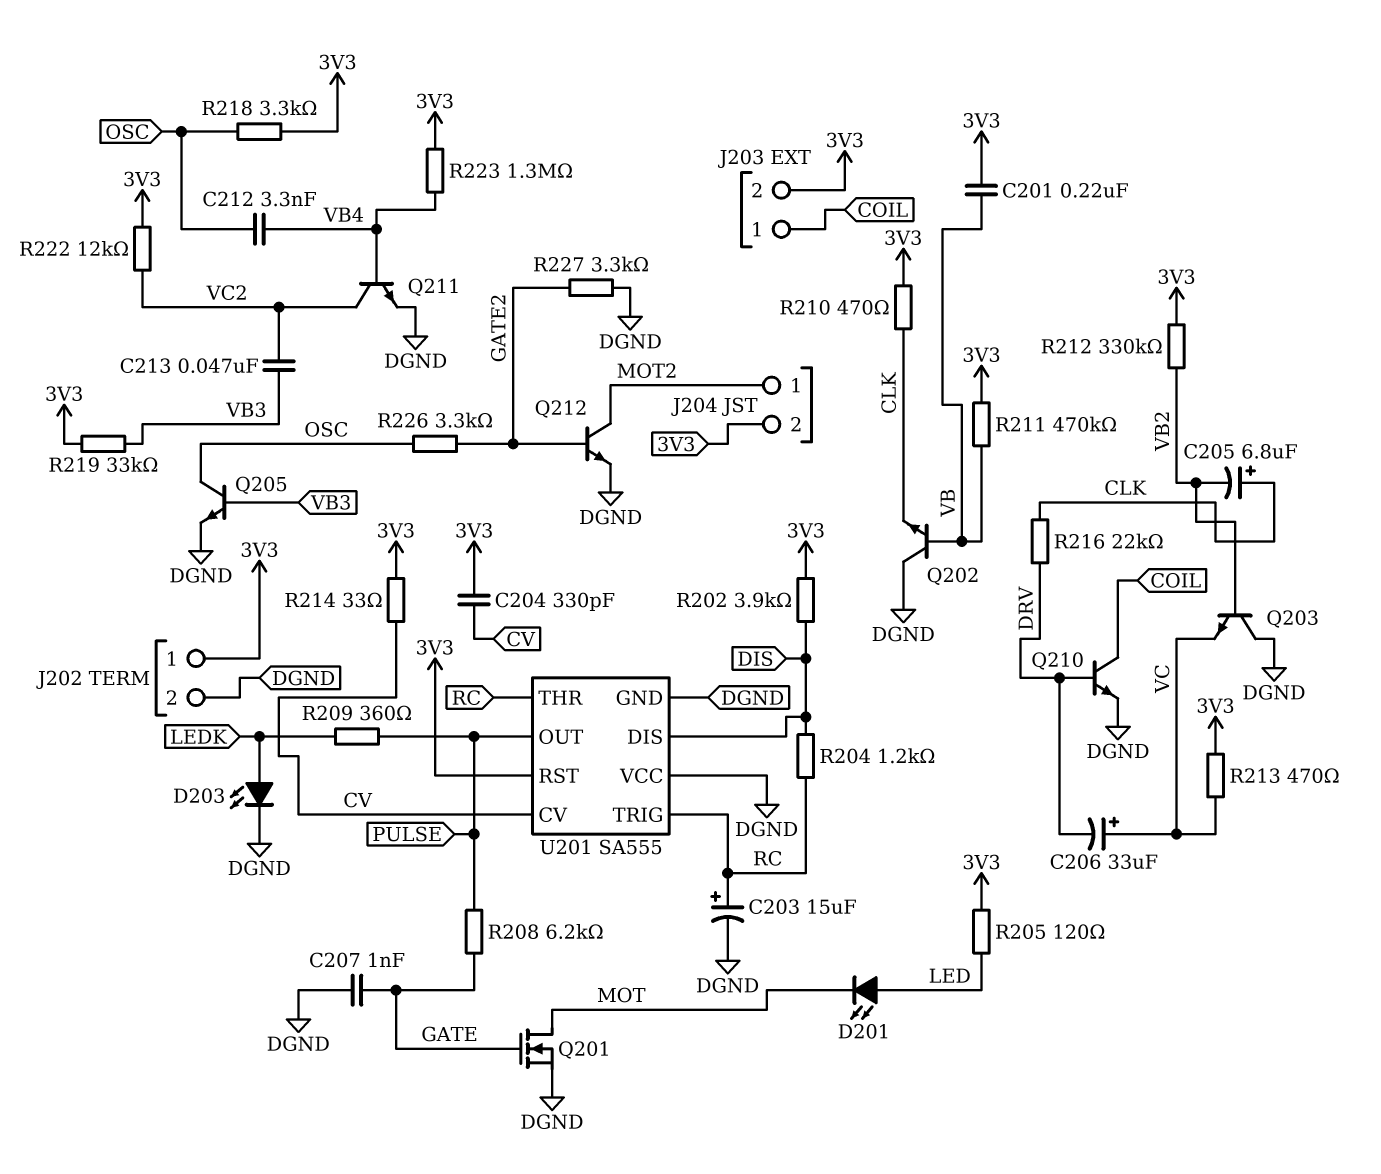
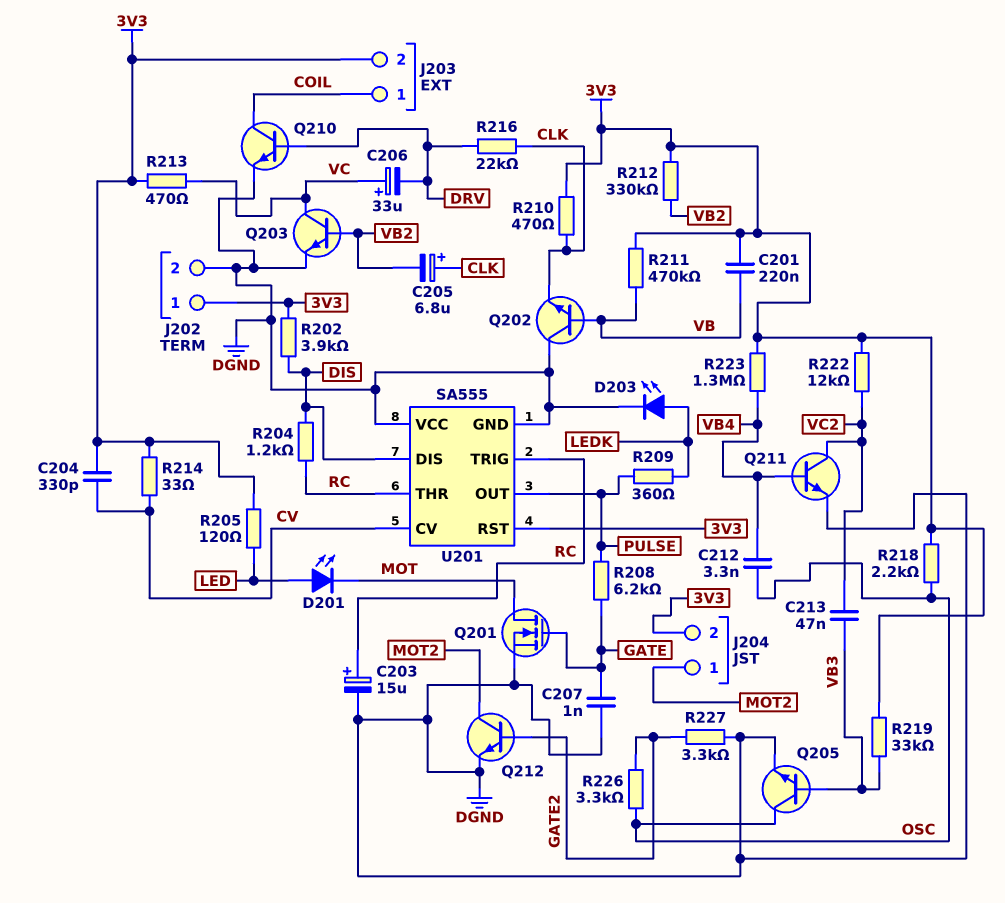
Q203: NPN (B VB2, C DGND, E VC) -> NPN (B VB2, C VC, E DGND)
R218: 3.3k (3V3, OSC) -> 2.2k (3V3, OSC)

